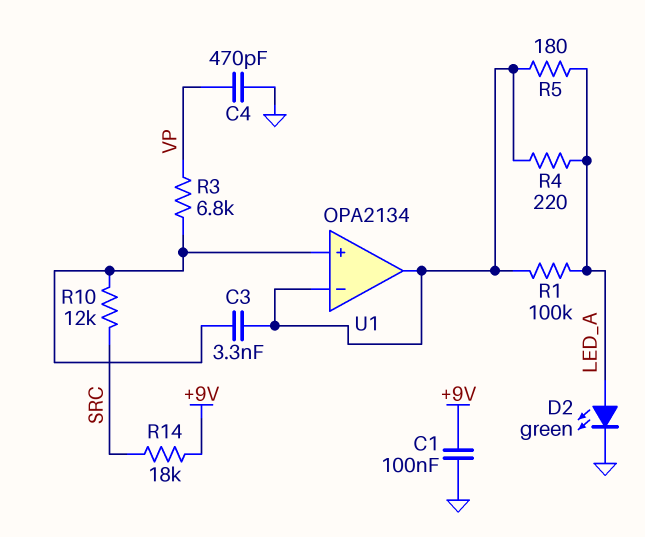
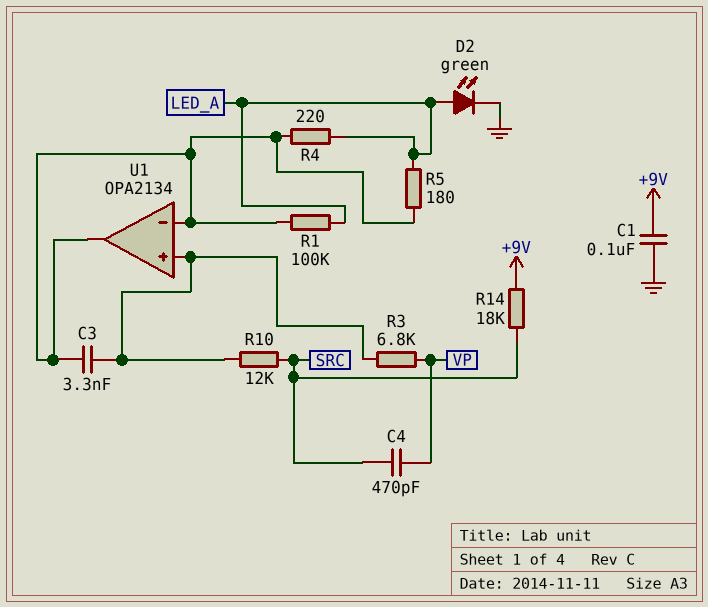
C4: 470pF (GND, VP) -> 470pF (SRC, VP)

